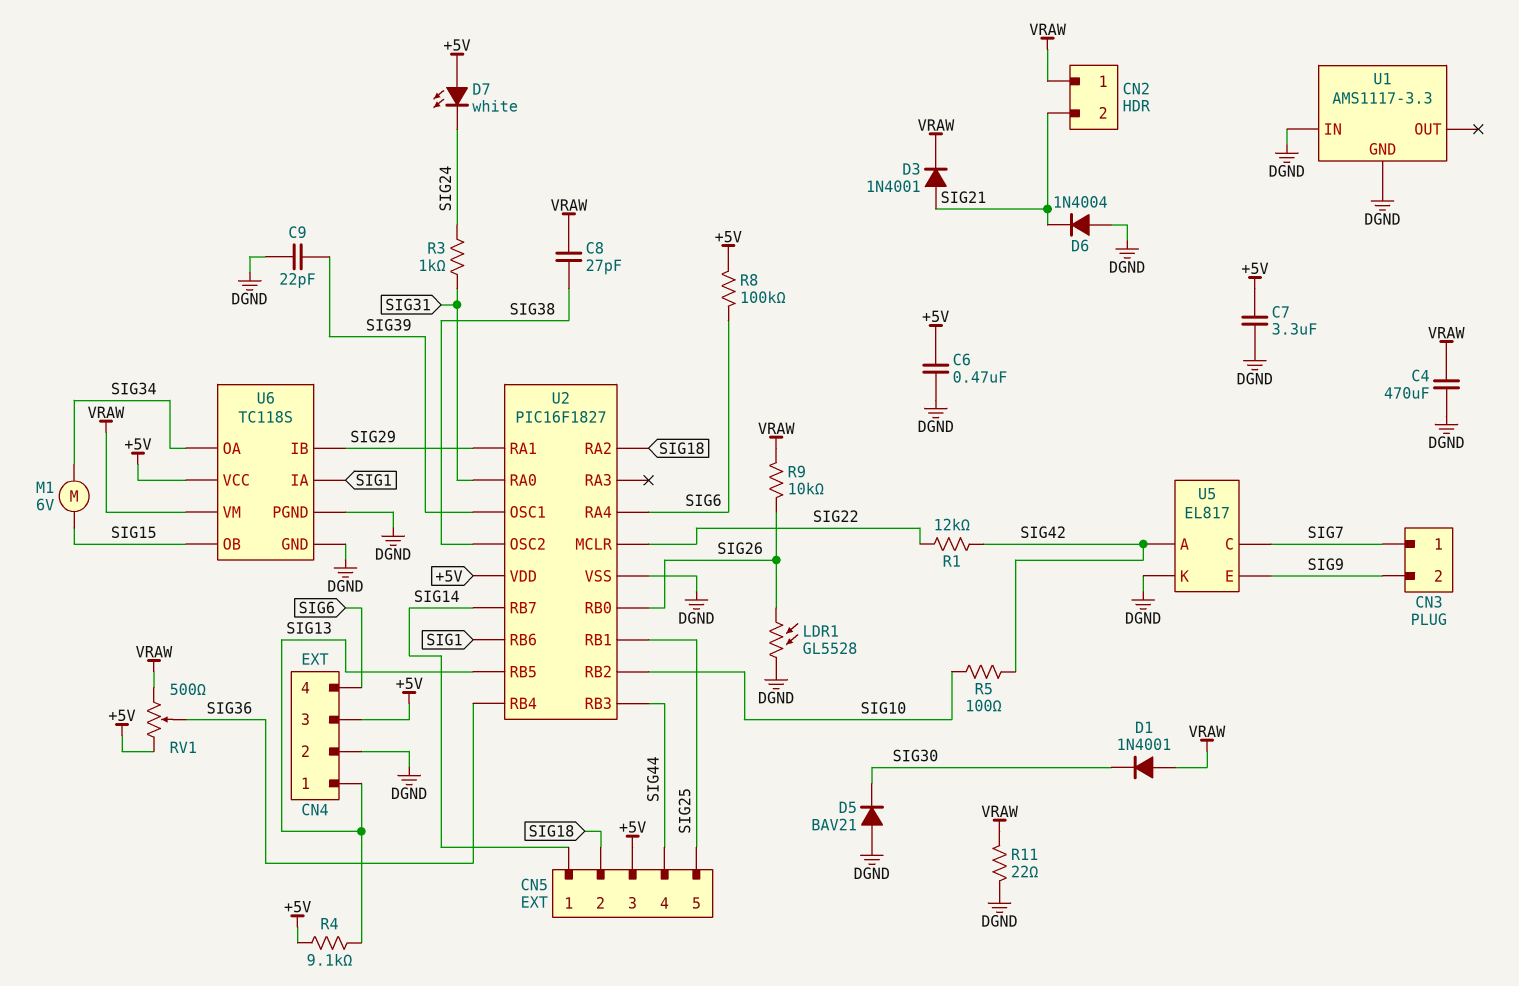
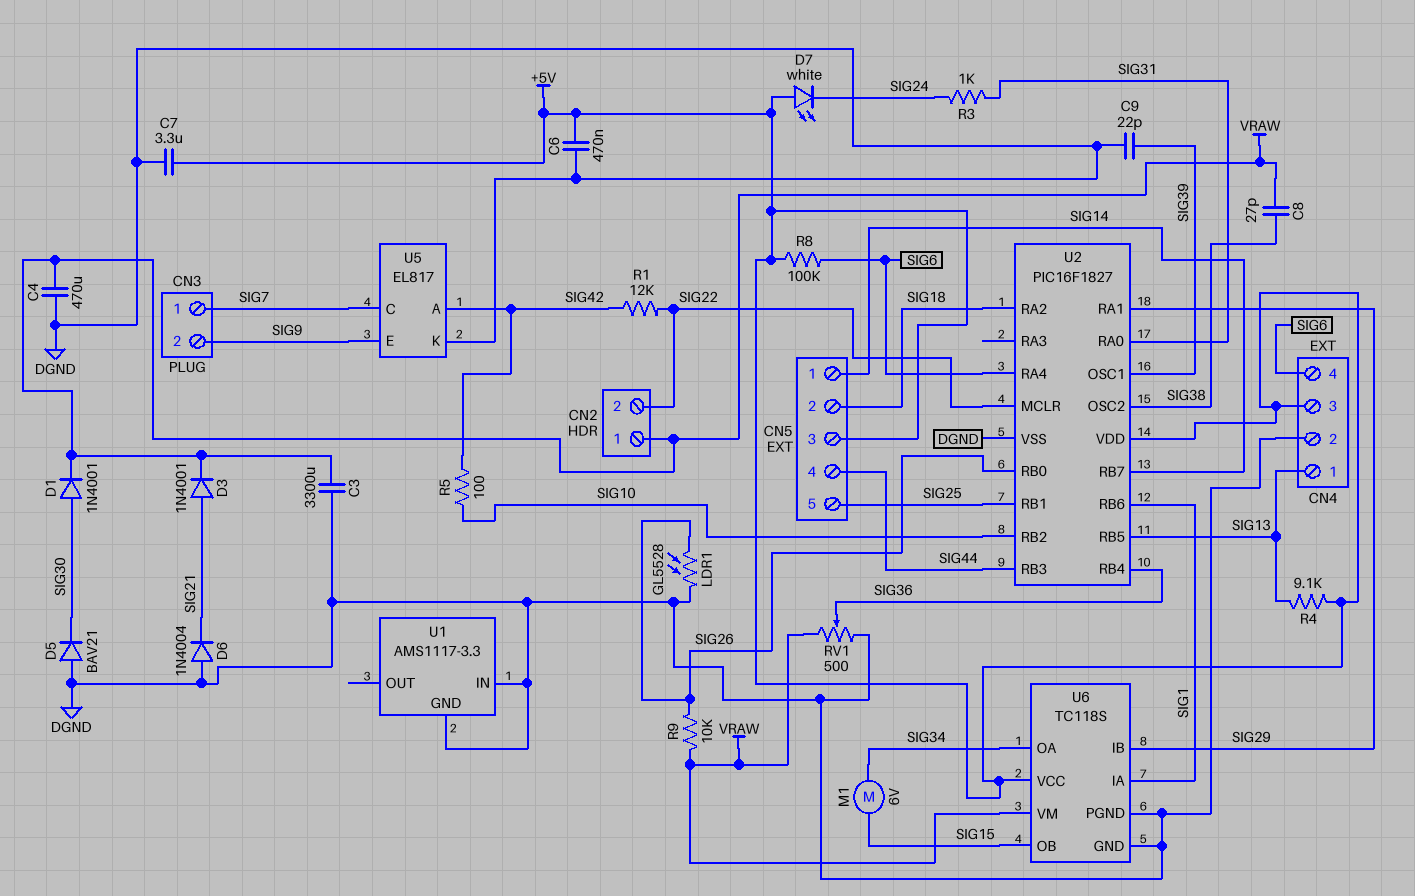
C3: none -> 3300uF (DGND, VRAW)
CN2 pin 2: SIG21 -> SIG22
D1: diode 1N4001 (A VRAW, K SIG30) -> diode 1N4001 (A SIG30, K VRAW)
R11: 22 (DGND, VRAW) -> none
RV1: 500 (+5V, VRAW, wiper SIG36) -> 500 (DGND, VRAW, wiper SIG36)

